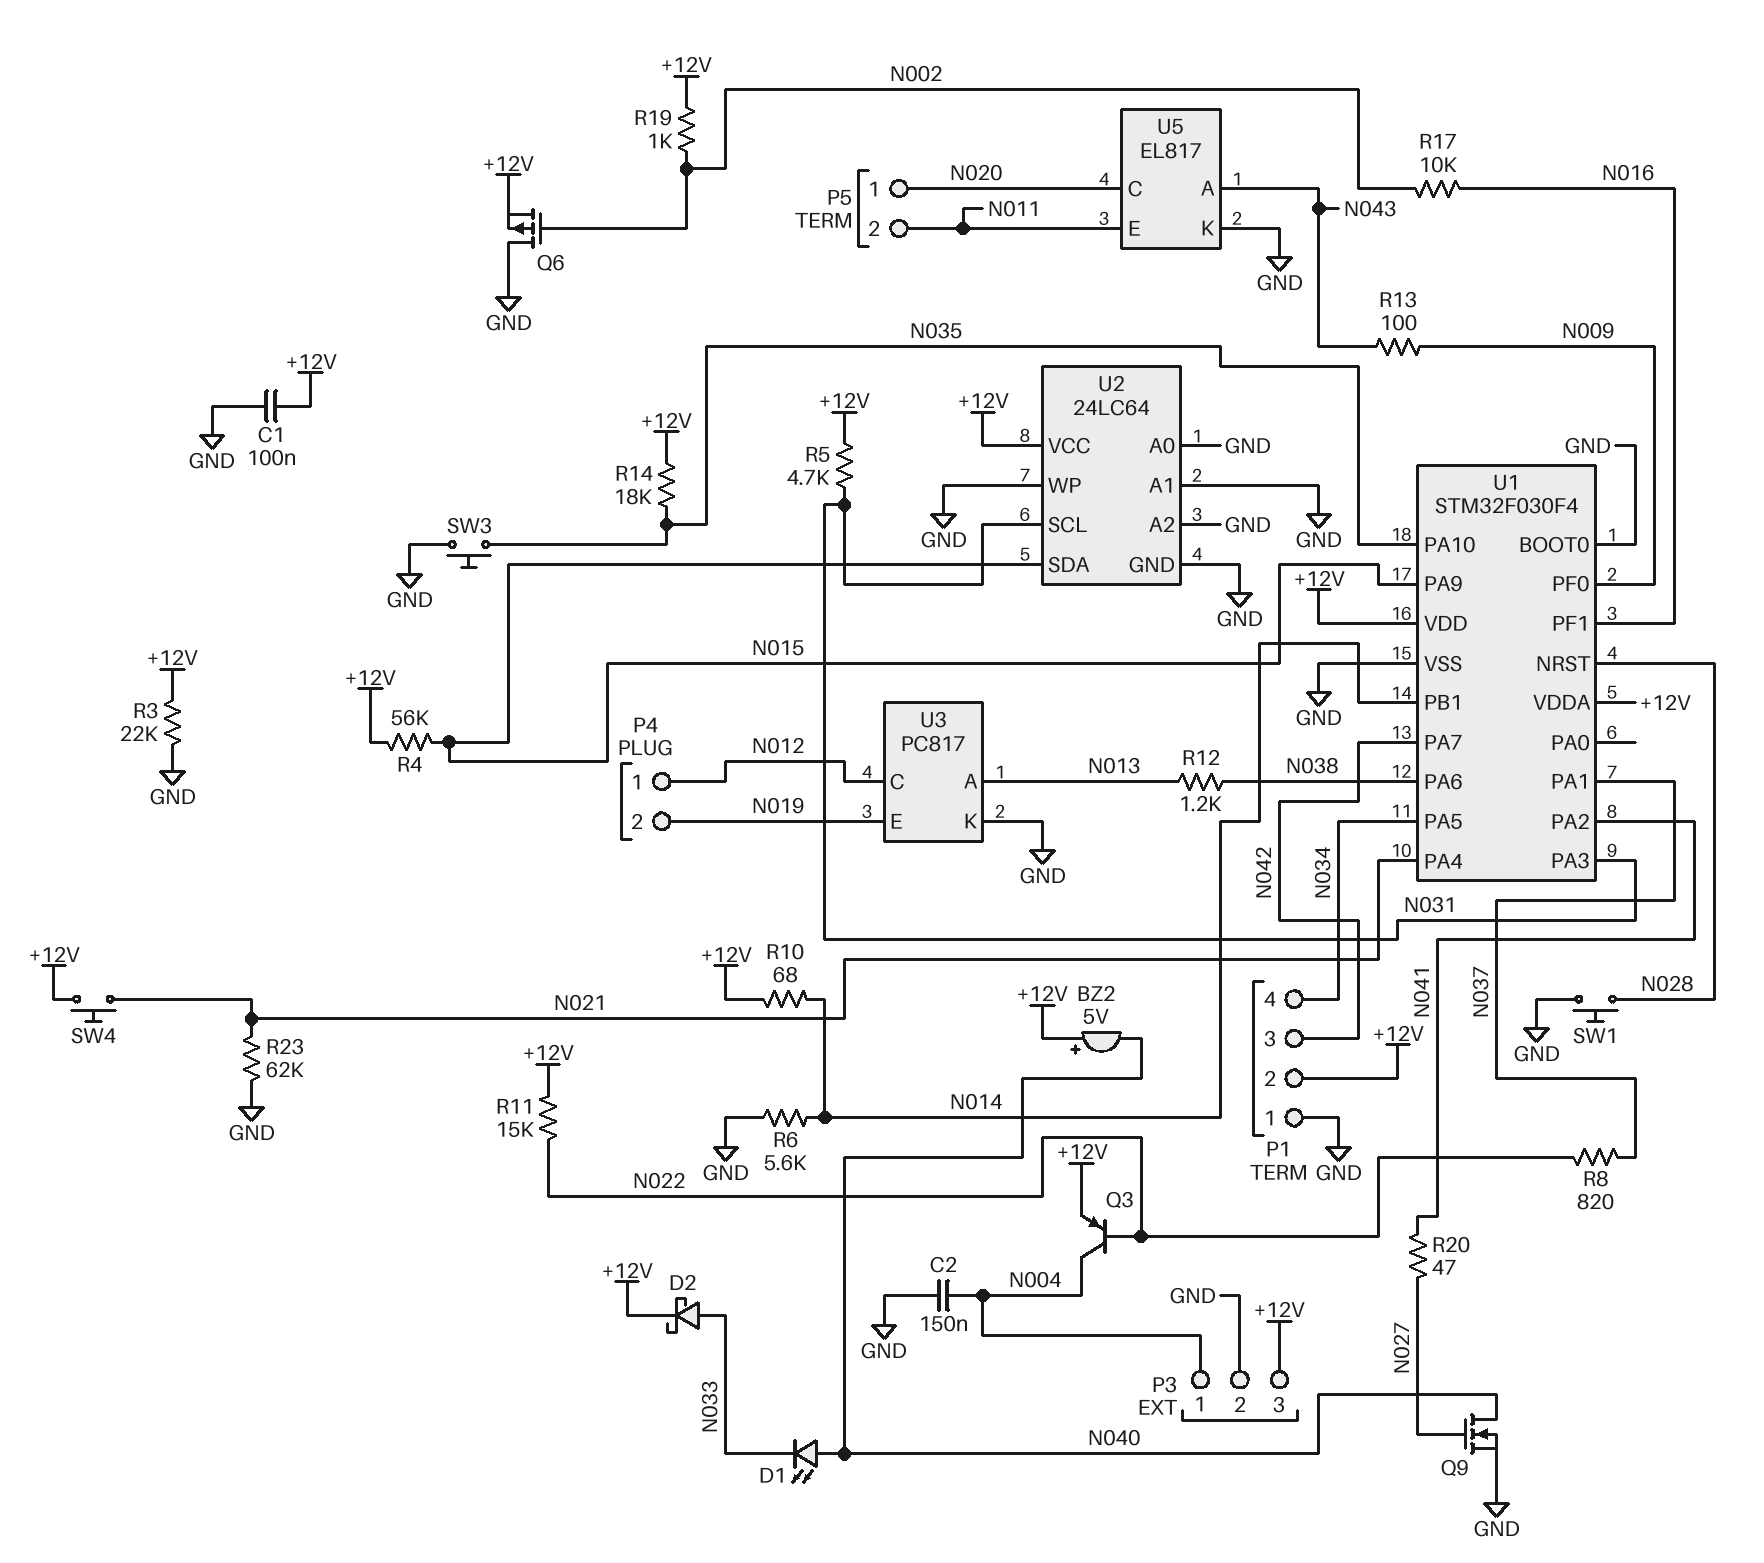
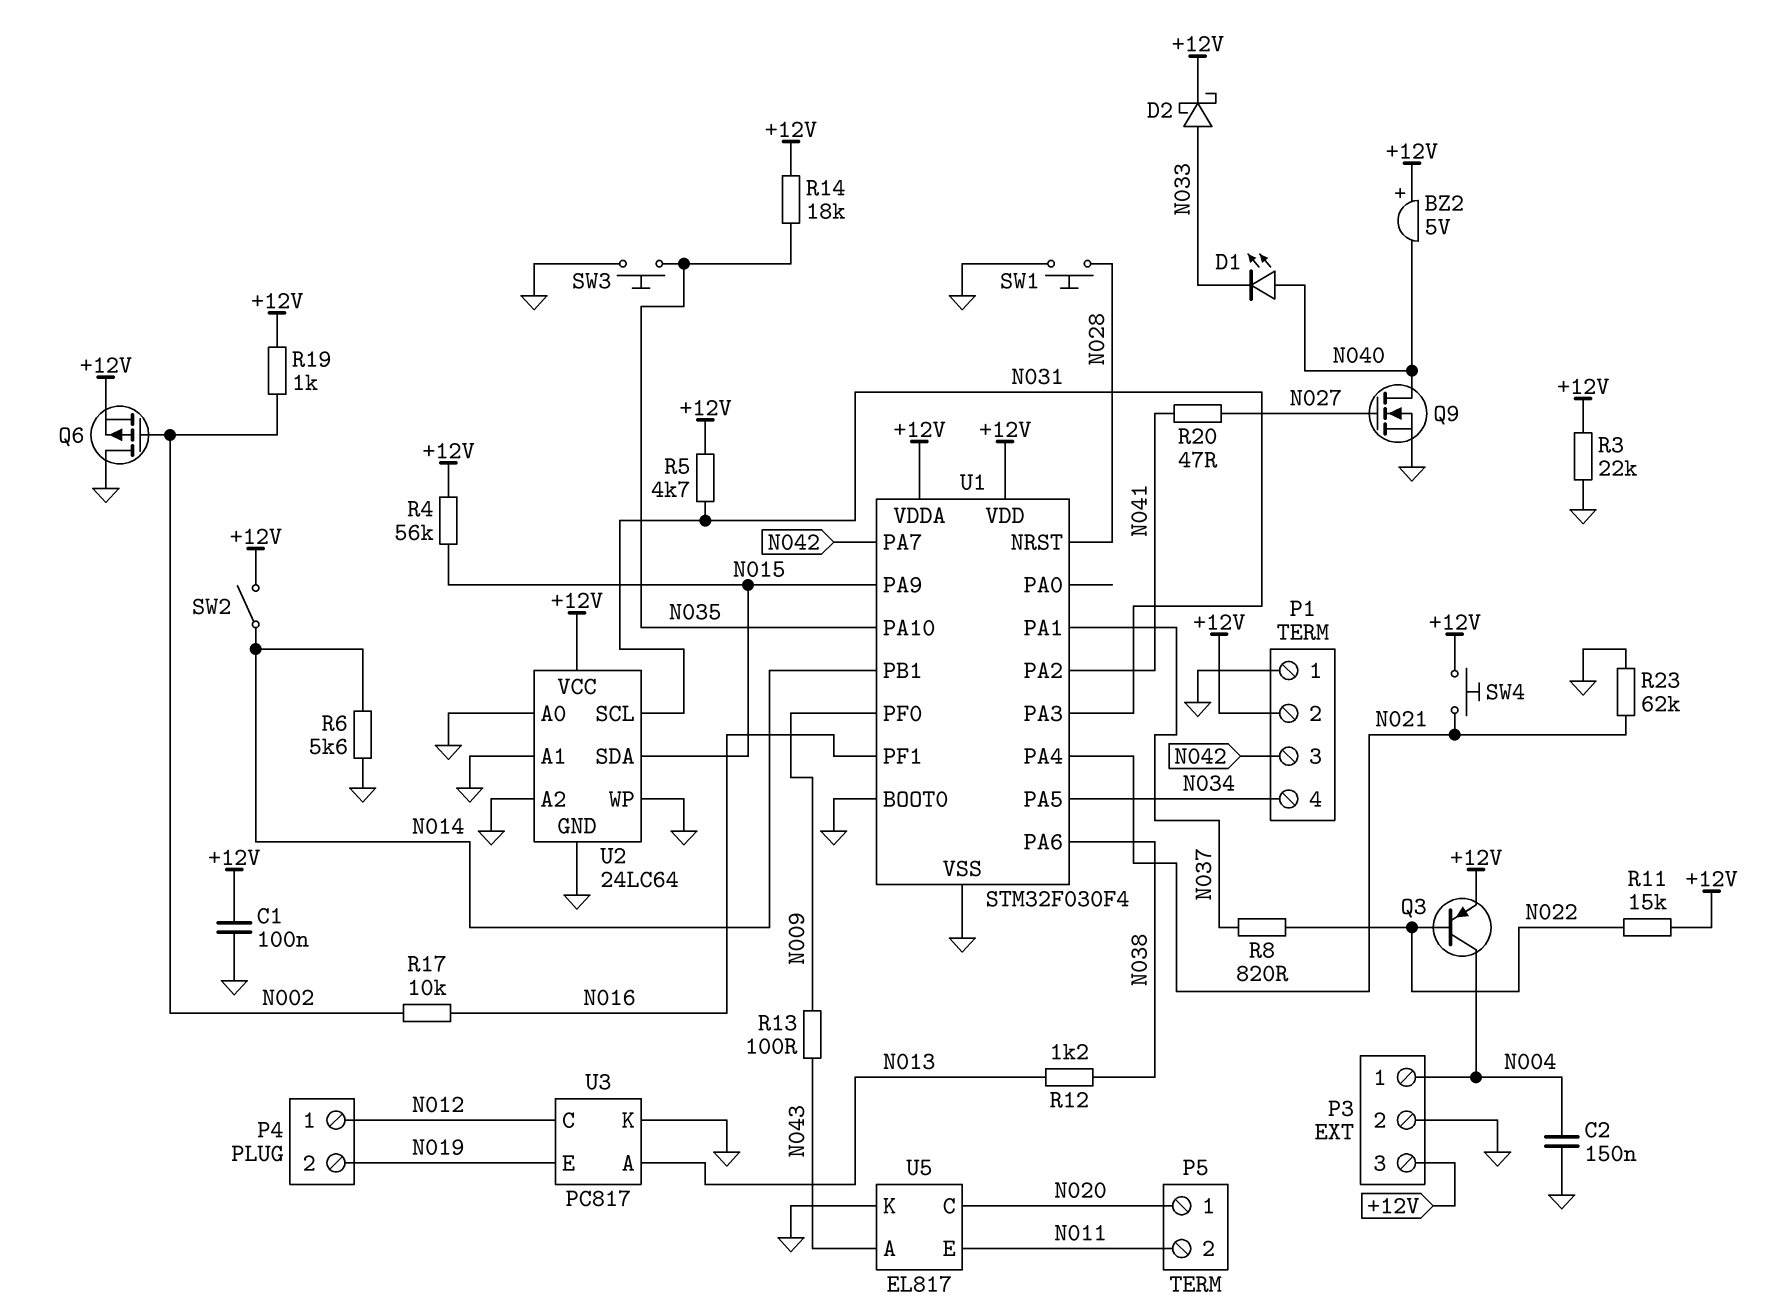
R10: 68 (+12V, N014) -> none
SW2: none -> switch (+12V, N014)

